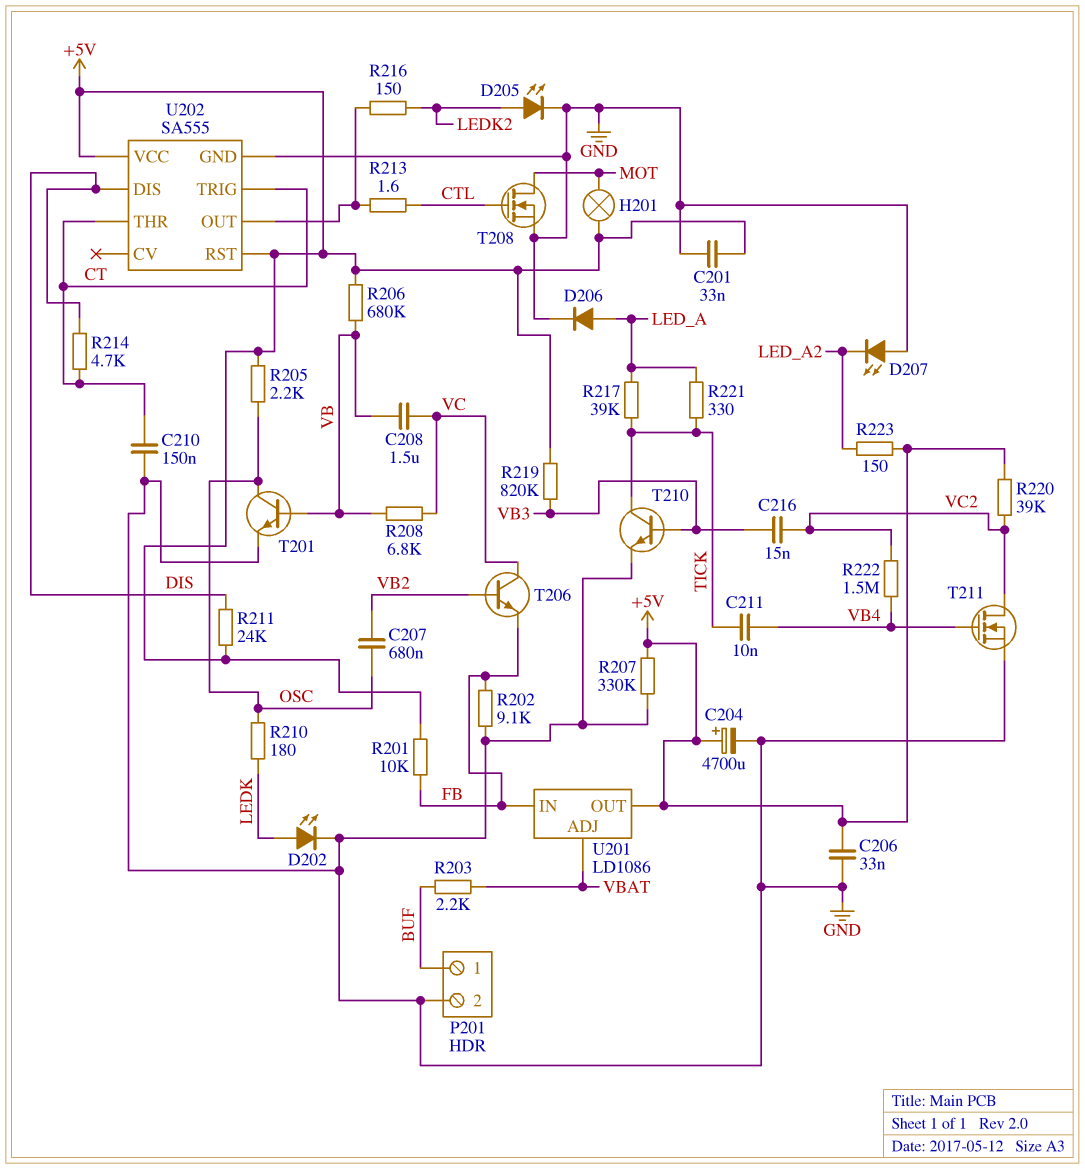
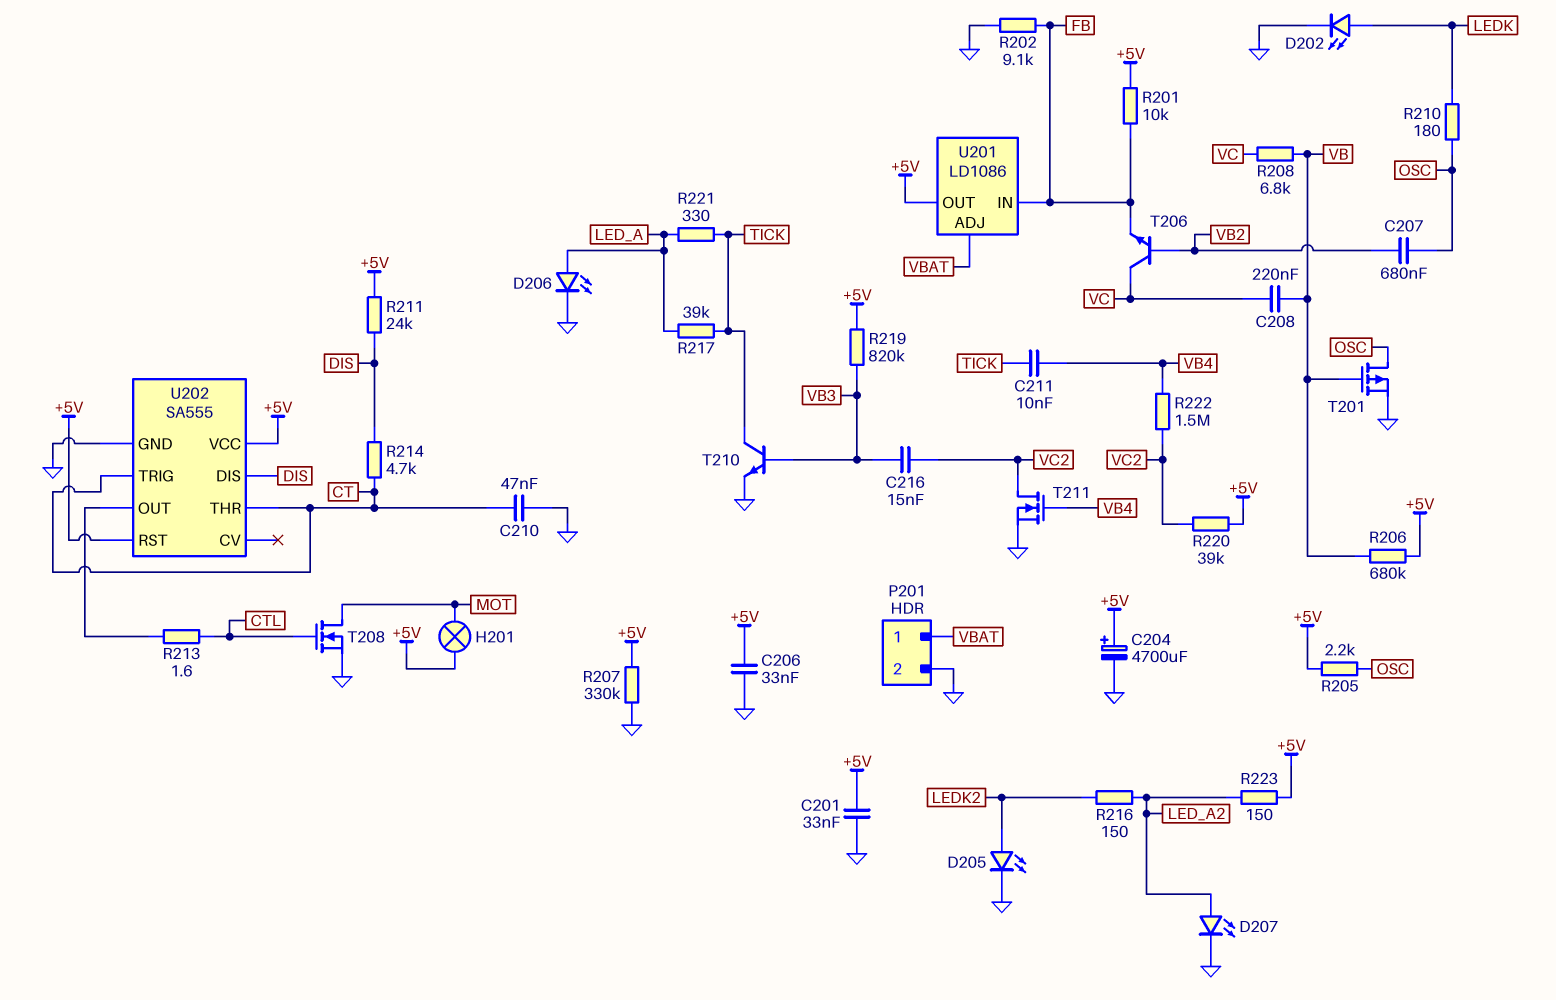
C208: 1.5uF (VB, VC) -> 220nF (VB, VC)
C210: 150nF (CT, GND) -> 47nF (CT, GND)
D206: diode (A LED_A, K GND) -> LED (A LED_A, K GND)
D207: LED (A GND, K LED_A2) -> LED (A LED_A2, K GND)
P201 pin 1: BUF -> VBAT
R203: 2.2k (BUF, VBAT) -> none
R216: 150 (LEDK2, U202/OUT) -> 150 (LEDK2, LED_A2)
T201: NPN (B VB, C OSC, E GND) -> PMOS (G VB, D OSC, S GND)

